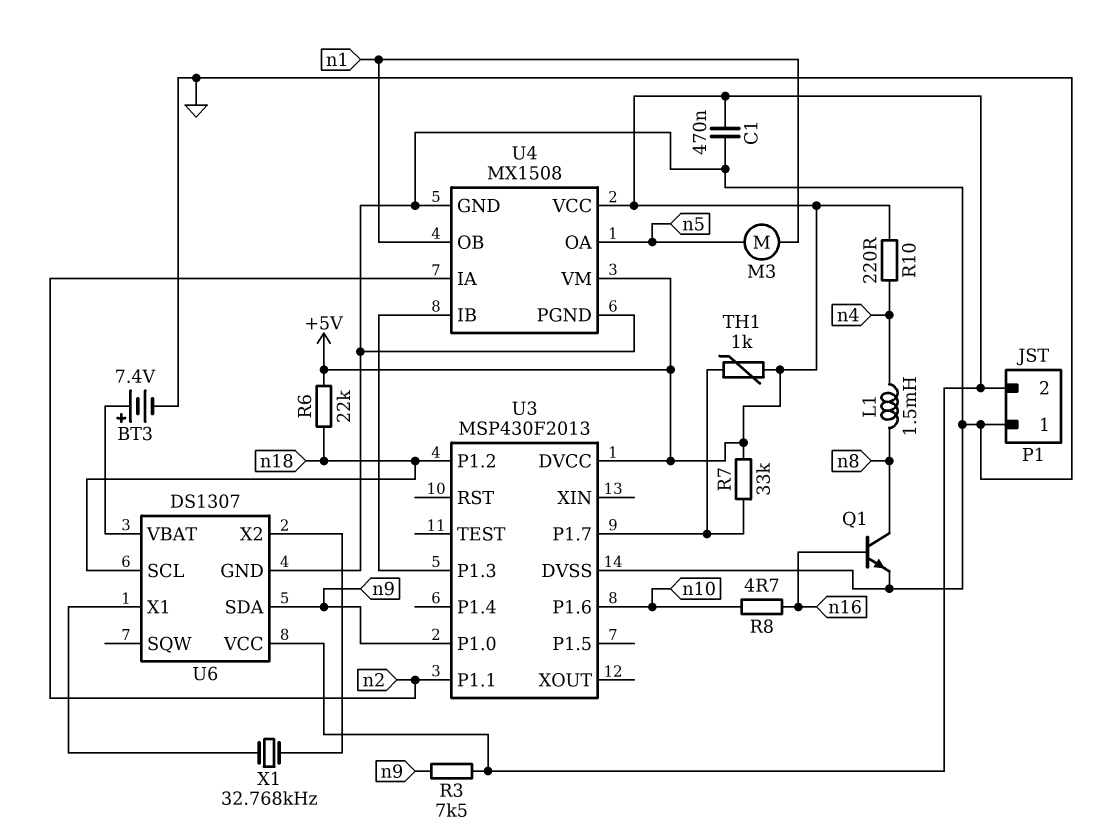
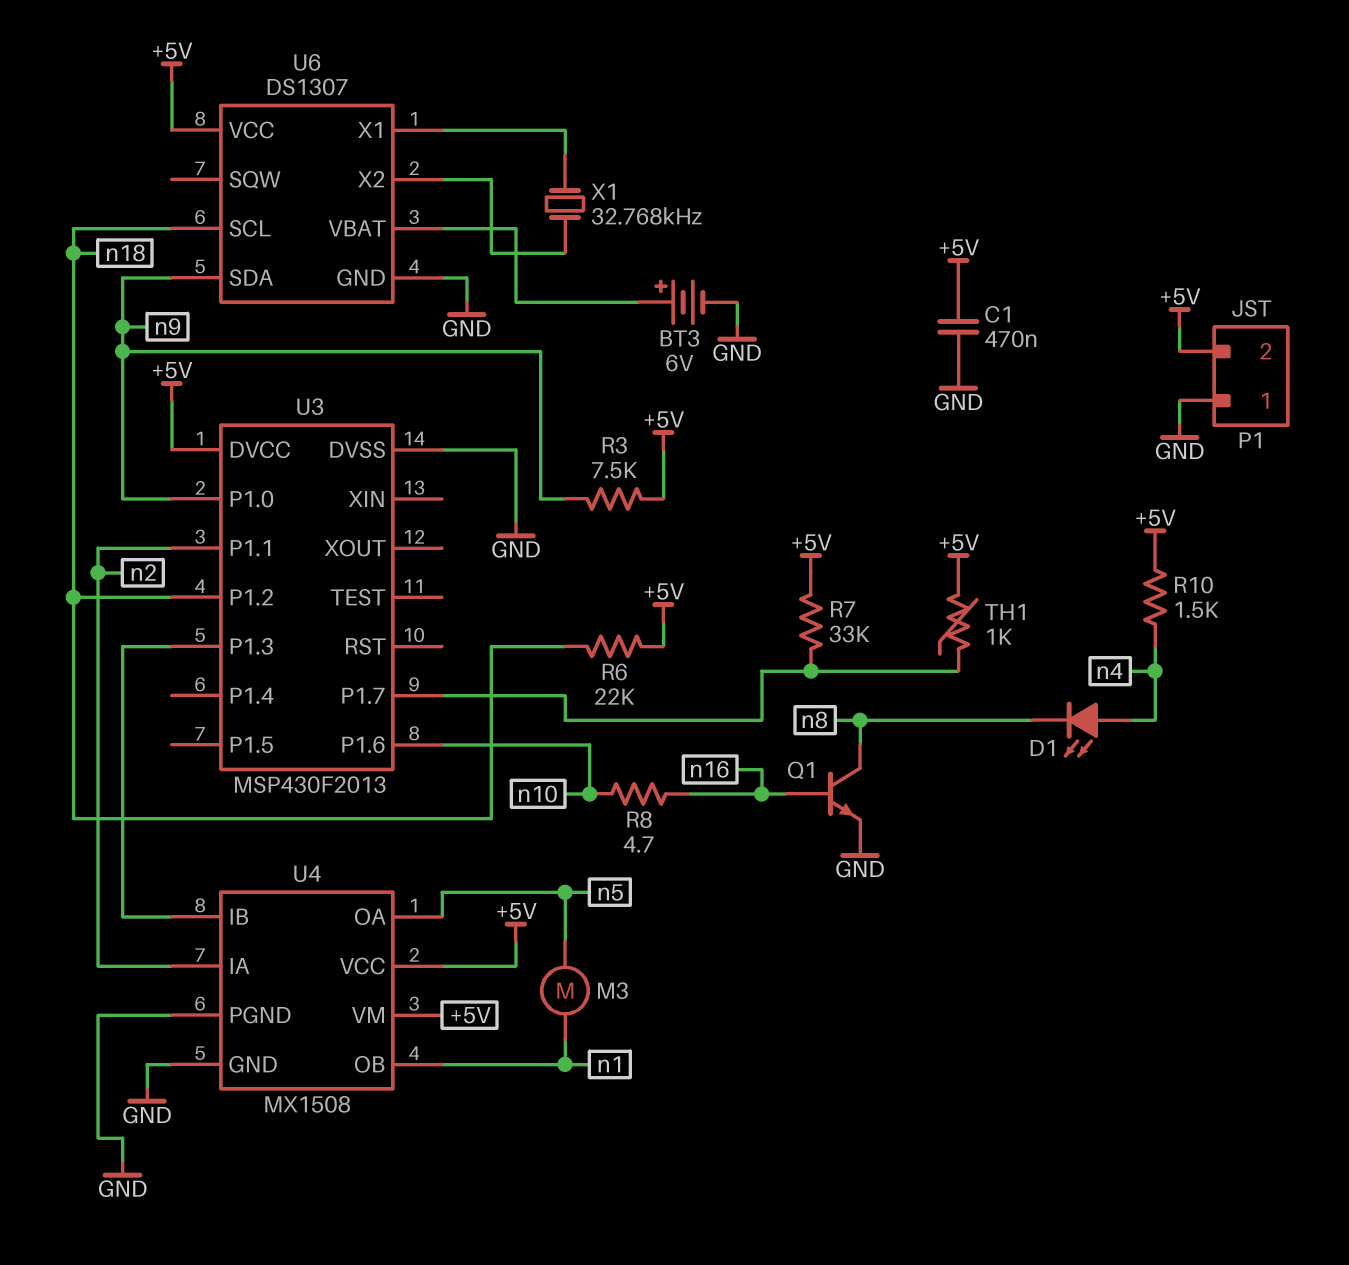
BT3: 7.4V (plus U6/VBAT, minus GND) -> 6V (plus U6/VBAT, minus GND)
D1: none -> LED (A n4, K n8)
L1: 1.5mH (n4, n8) -> none
R10: 220 (+5V, n4) -> 1.5k (+5V, n4)

